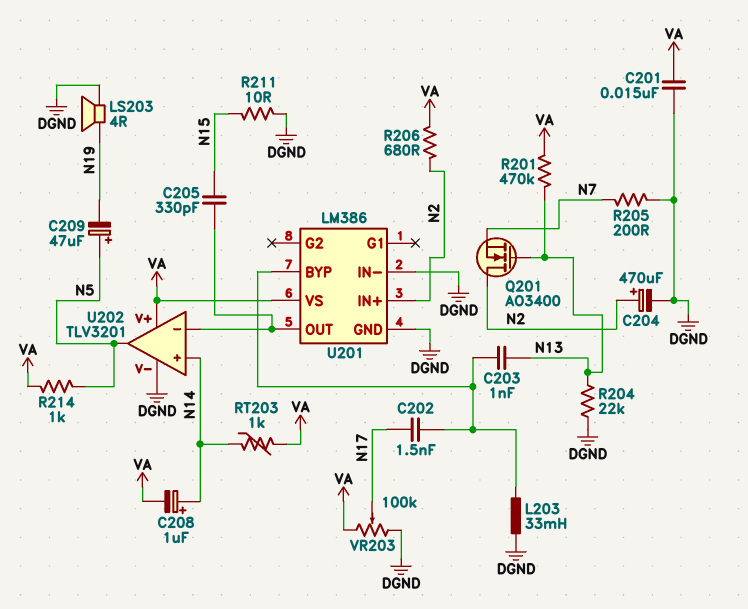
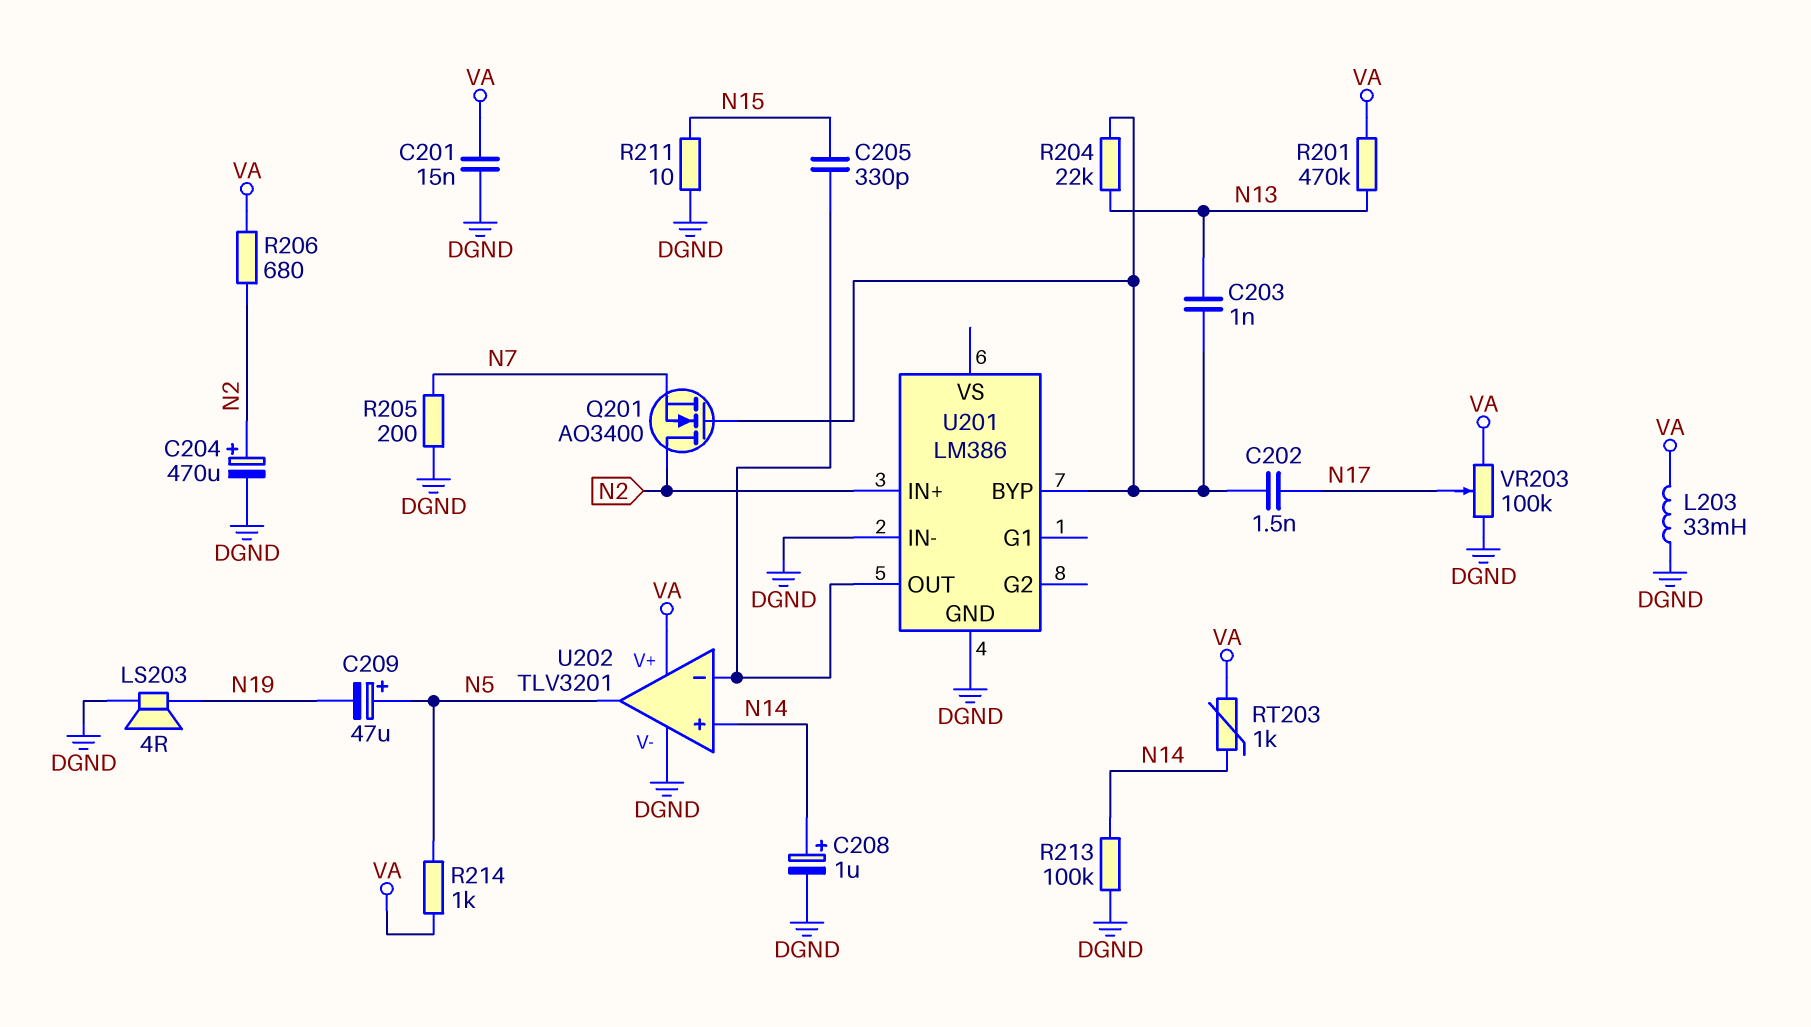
C208: 1uF (plus N14, minus VA) -> 1uF (plus N14, minus DGND)
L203: 33mH (DGND, U201/BYP) -> 33mH (DGND, VA)
Q201: NMOS AO3400 (G N13, D N2, S N7) -> NMOS AO3400 (G U201/BYP, D N2, S N7)
R204: 22k (DGND, N13) -> 22k (N13, U201/BYP)
R213: none -> 100k (DGND, N14)
U201 pin VS: VA -> none

